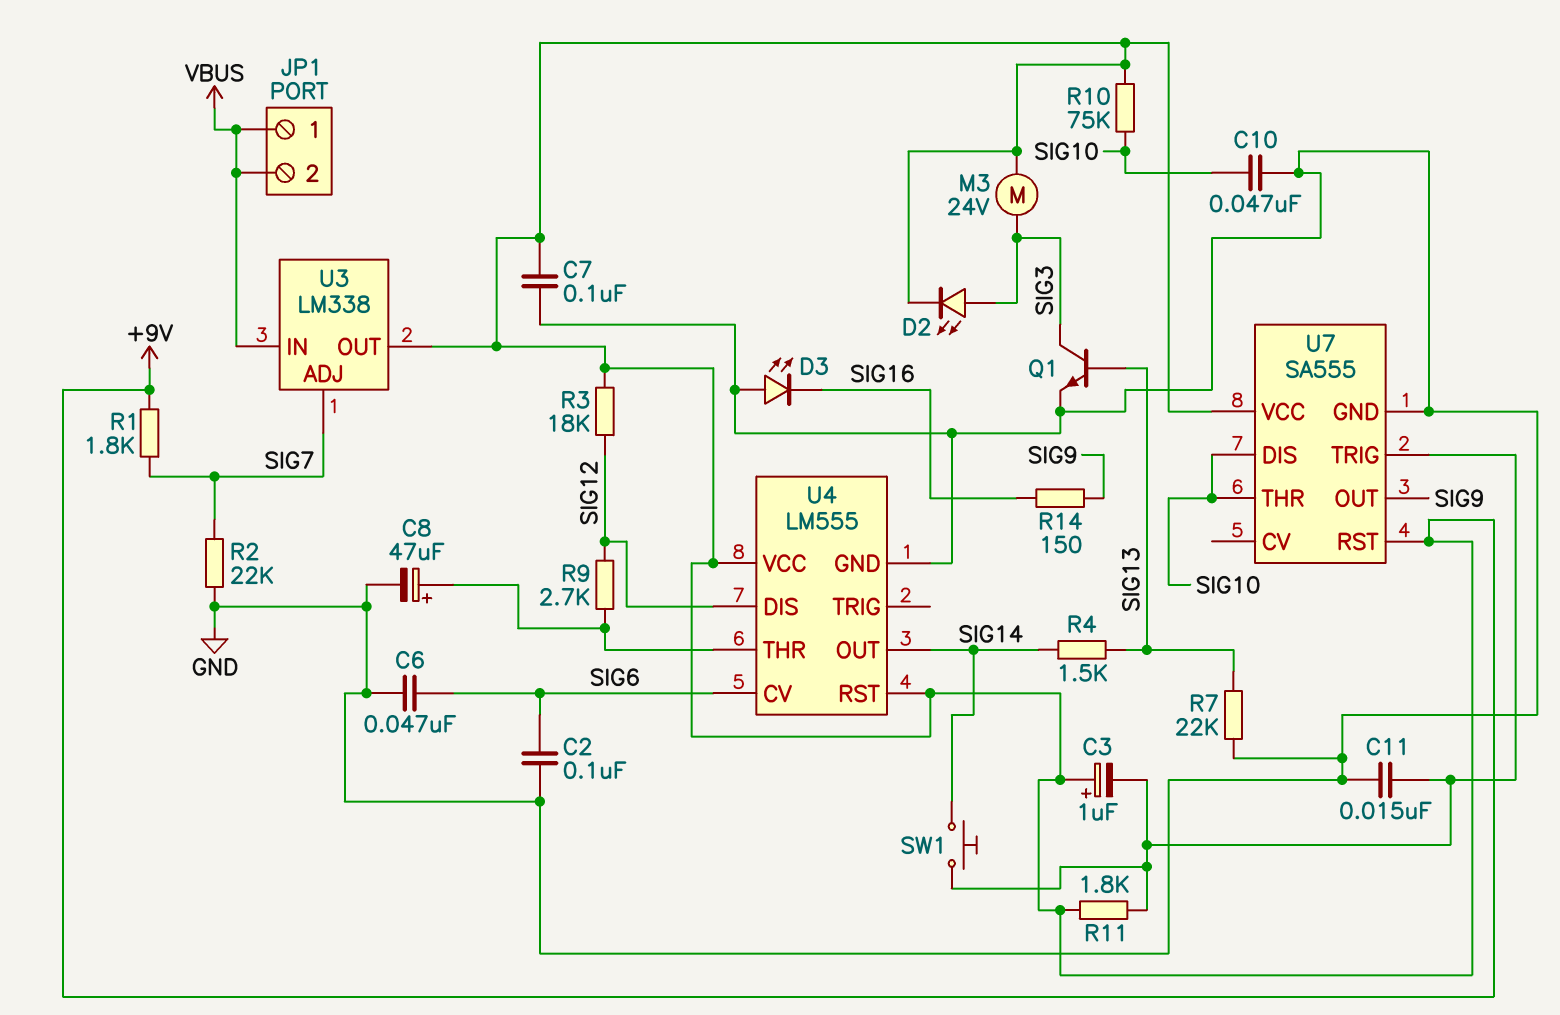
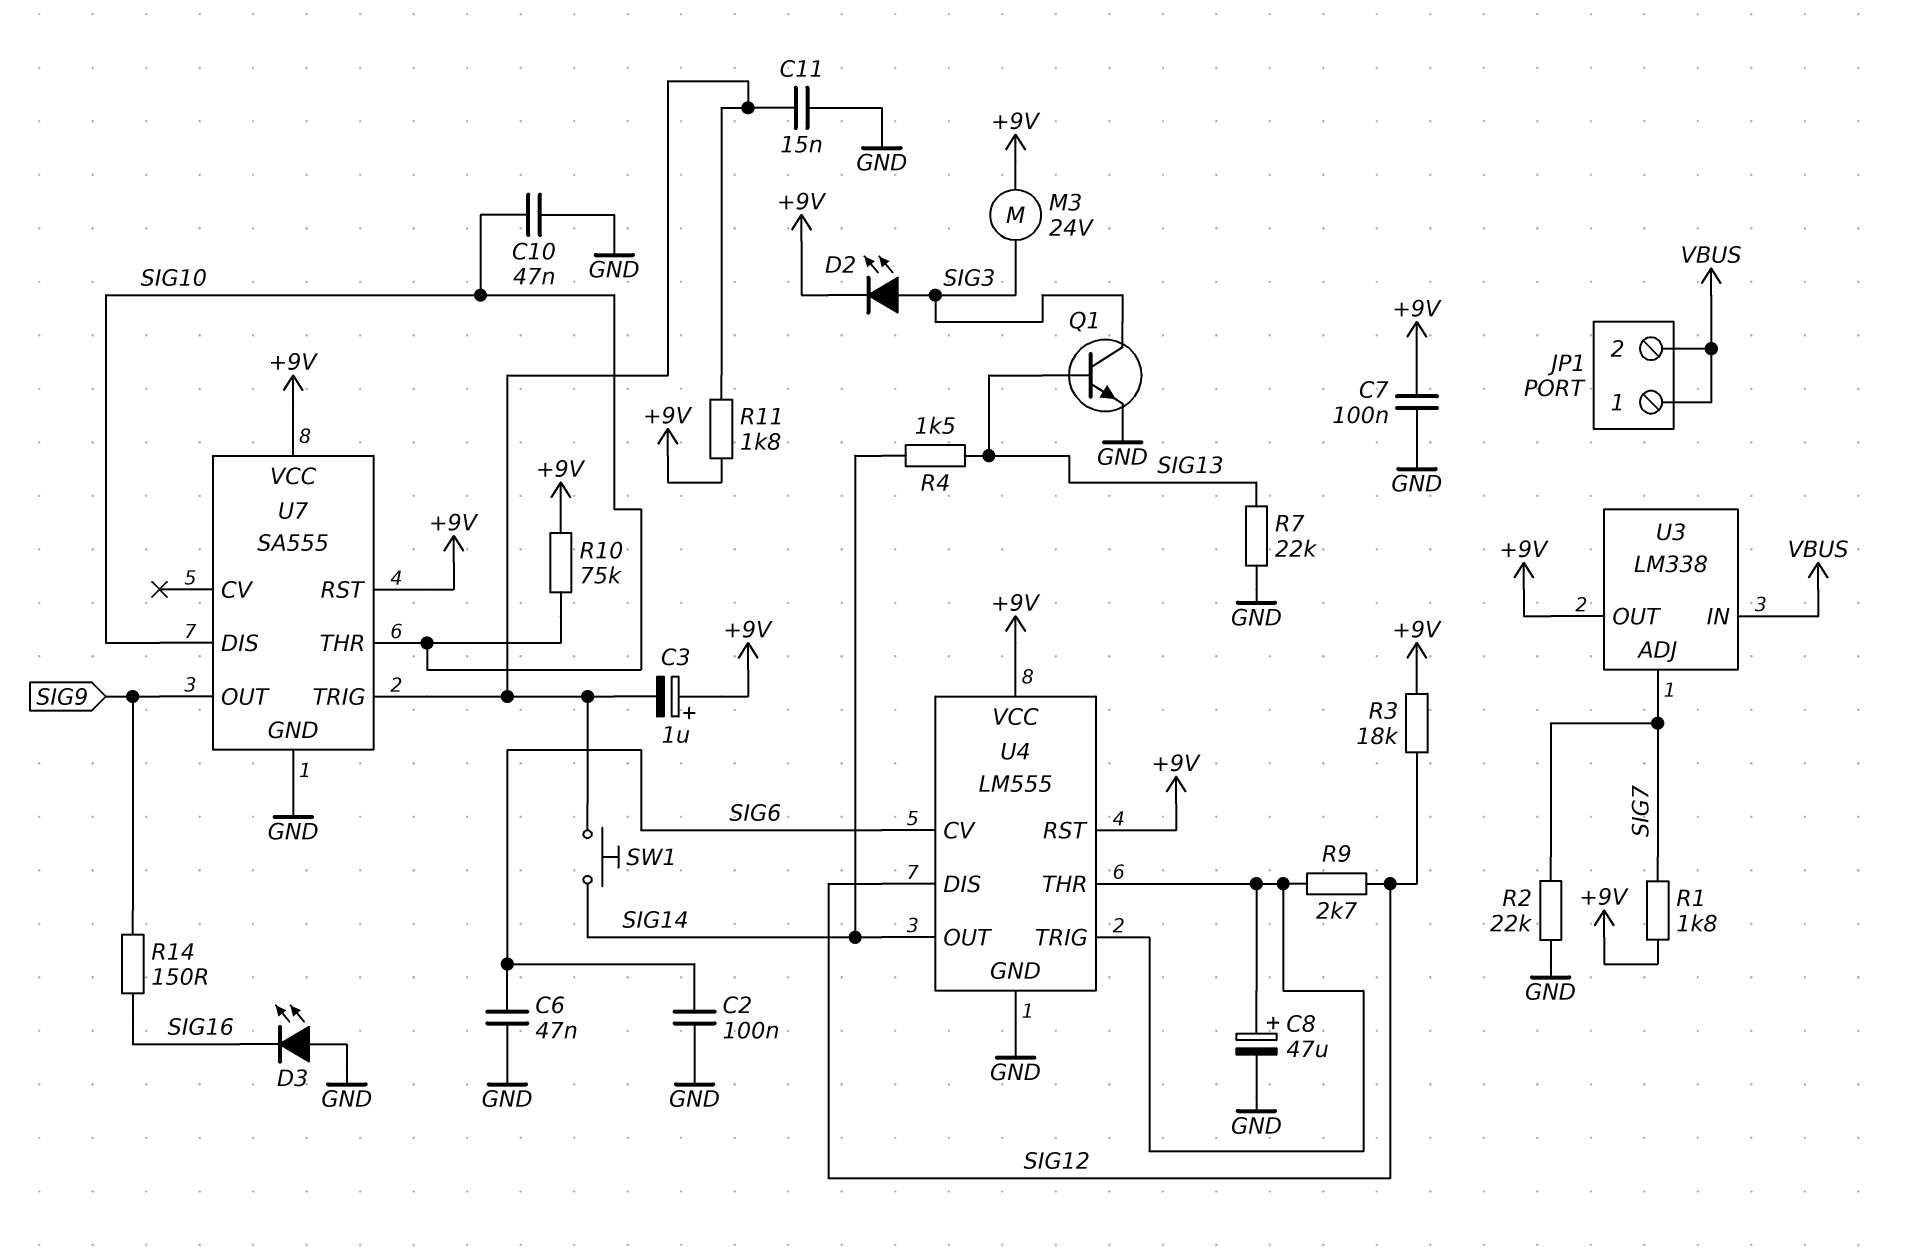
U4 pin TRIG: none -> U4/THR

